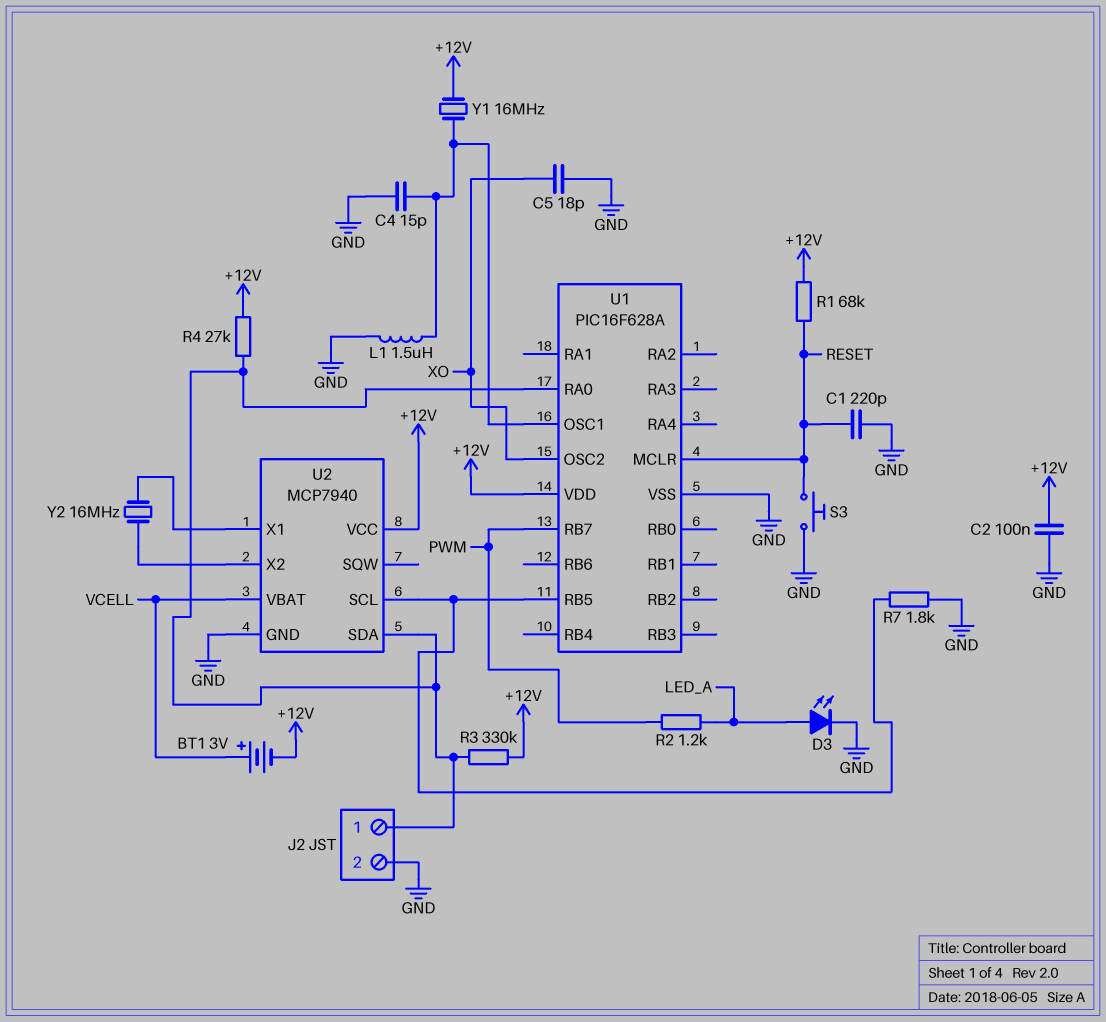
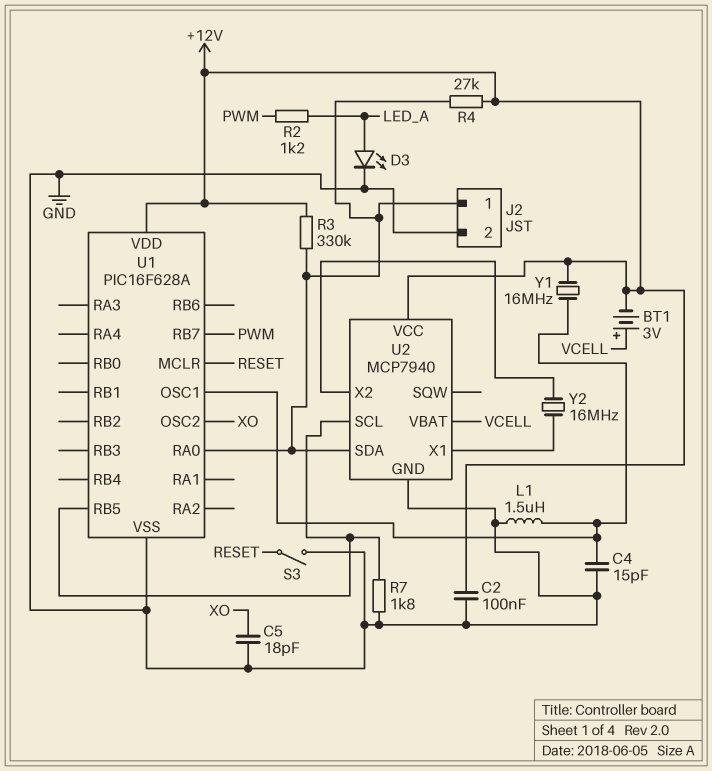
C1: 220pF (GND, RESET) -> none
R1: 68k (+12V, RESET) -> none
S3: button (GND, RESET) -> switch (GND, RESET)

